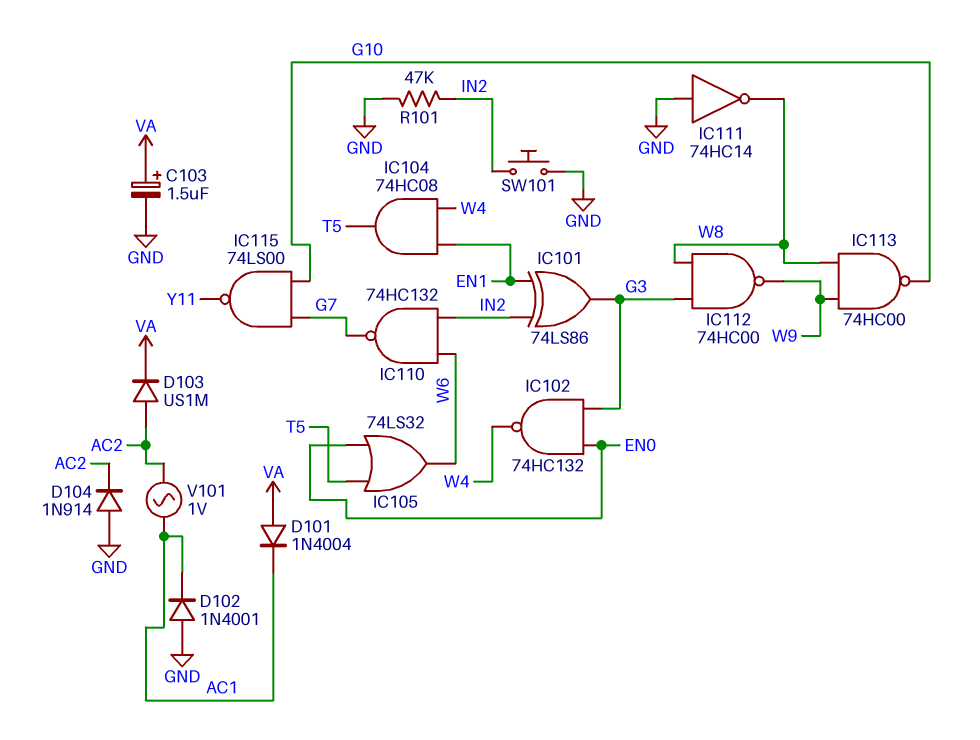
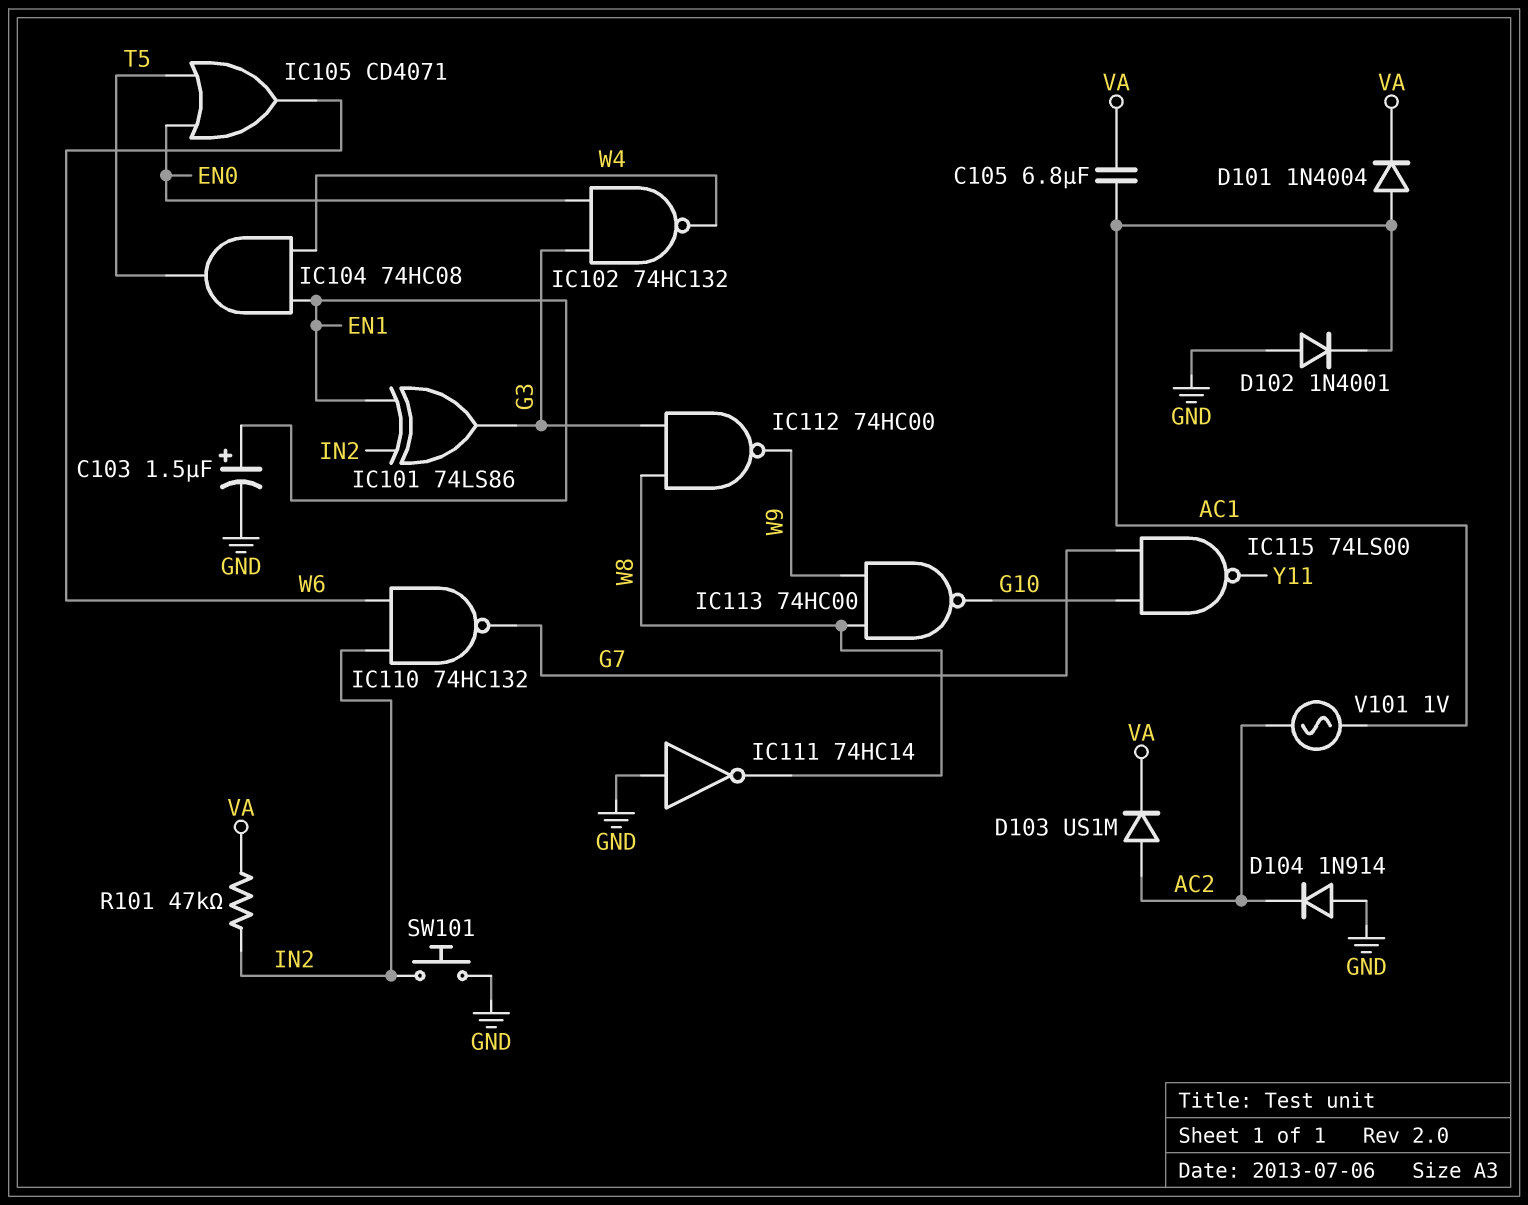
C103: 1.5uF (plus VA, minus GND) -> 1.5uF (plus EN1, minus GND)
C105: none -> 6.8uF (AC1, VA)
D101: diode 1N4004 (A VA, K AC1) -> diode 1N4004 (A AC1, K VA)
IC105: OR 74LS32 (in EN0, in T5, out W6) -> OR CD4071 (in EN0, in T5, out W6)
R101: 47k (GND, IN2) -> 47k (IN2, VA)

